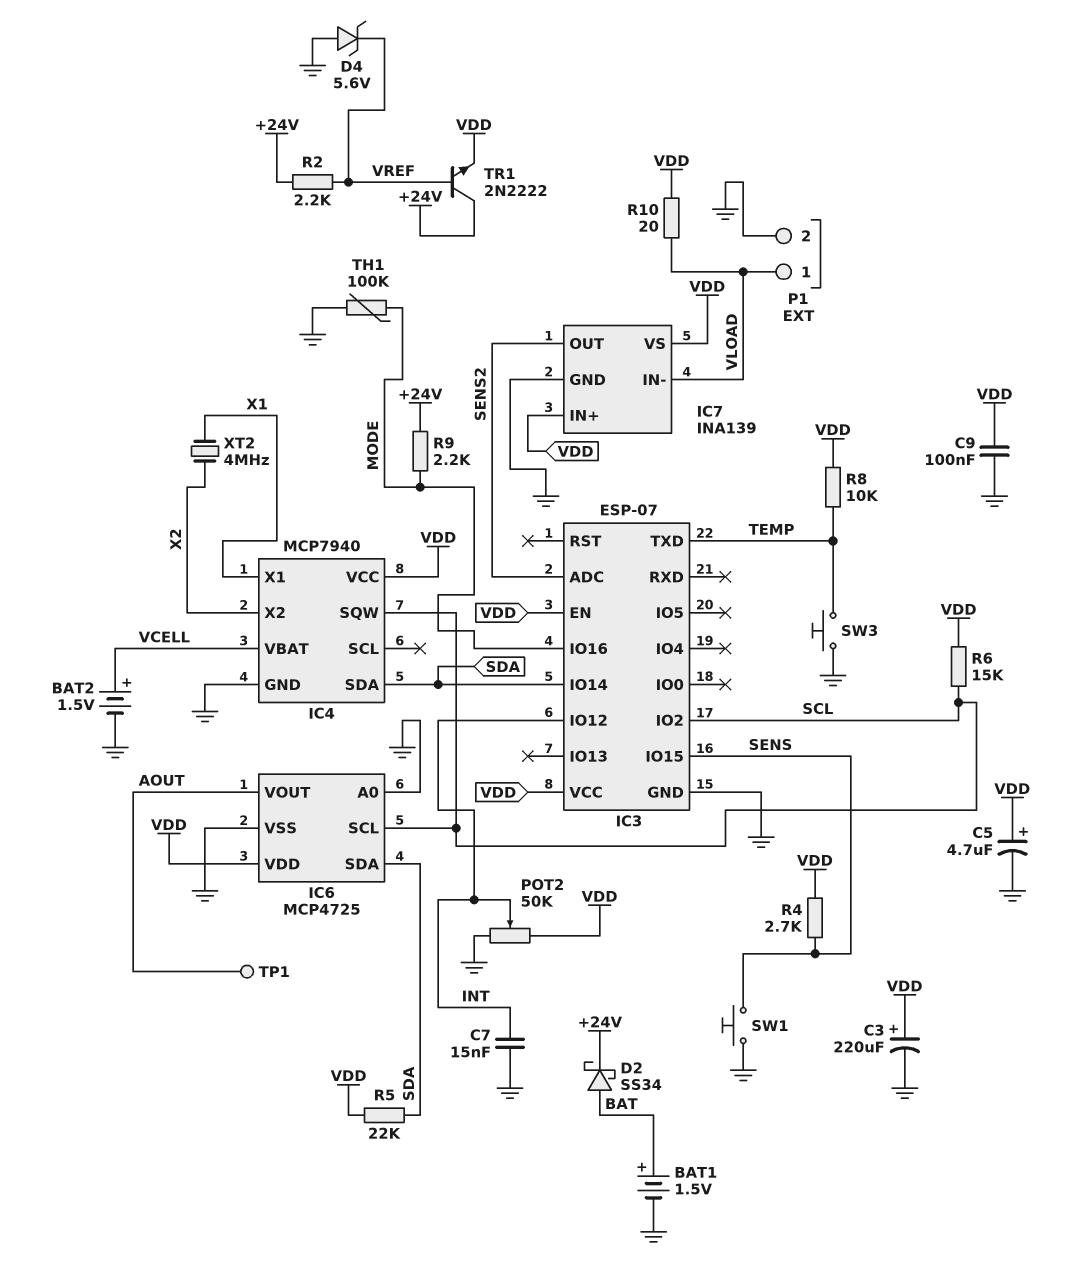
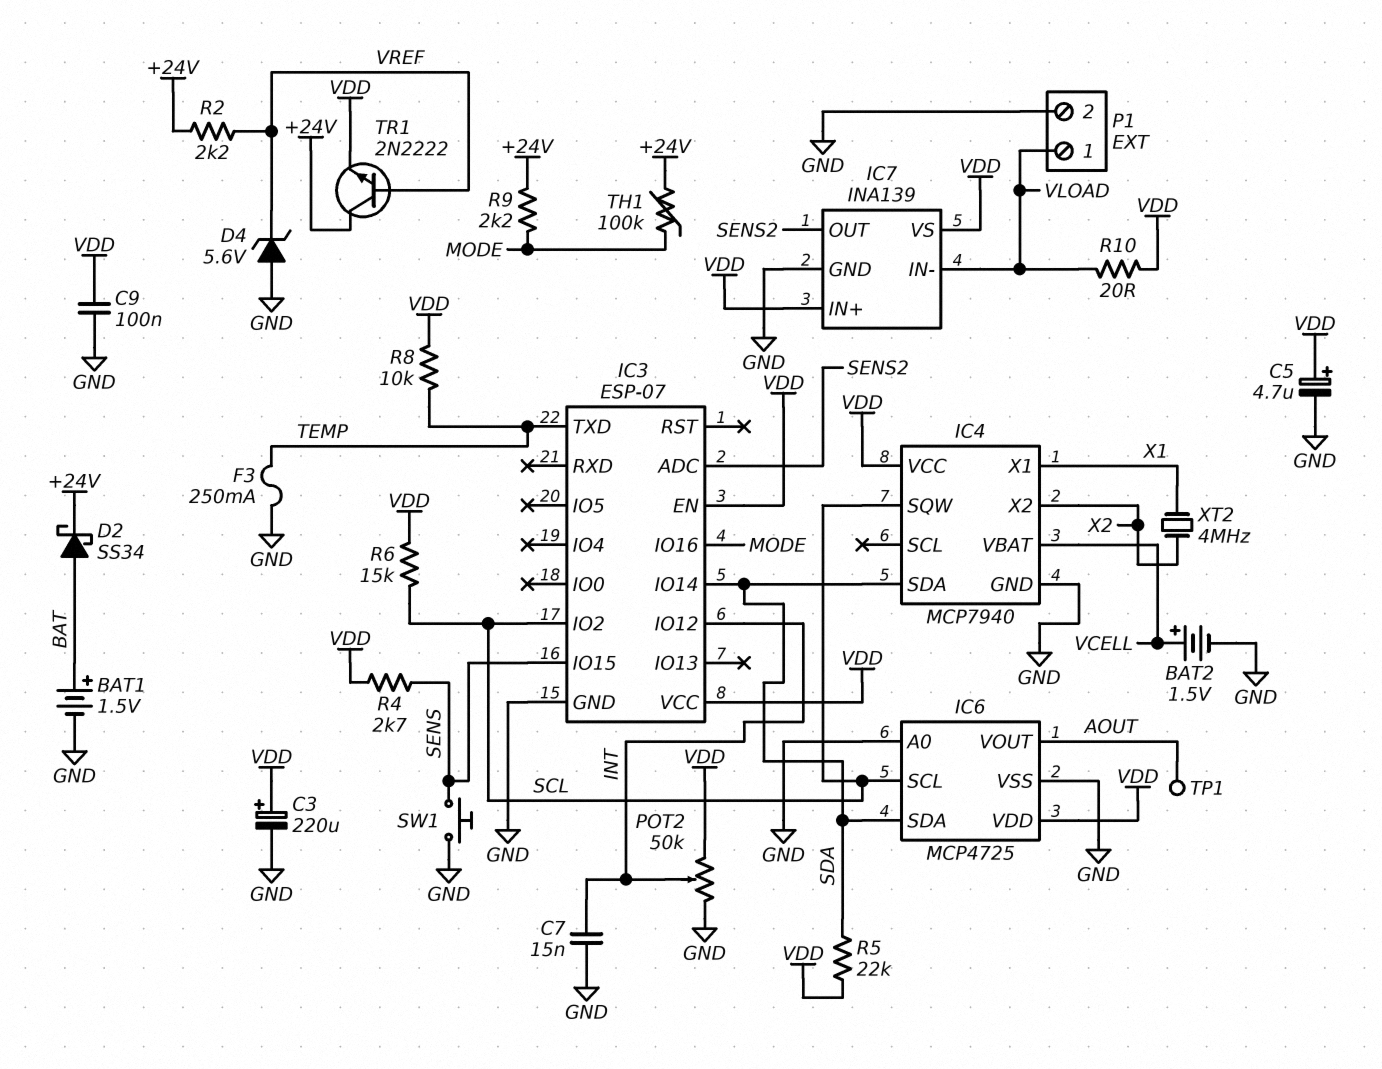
F3: none -> 250mA (GND, TEMP)
SW3: button (GND, TEMP) -> none
TH1: 100k (GND, MODE) -> 100k (+24V, MODE)

